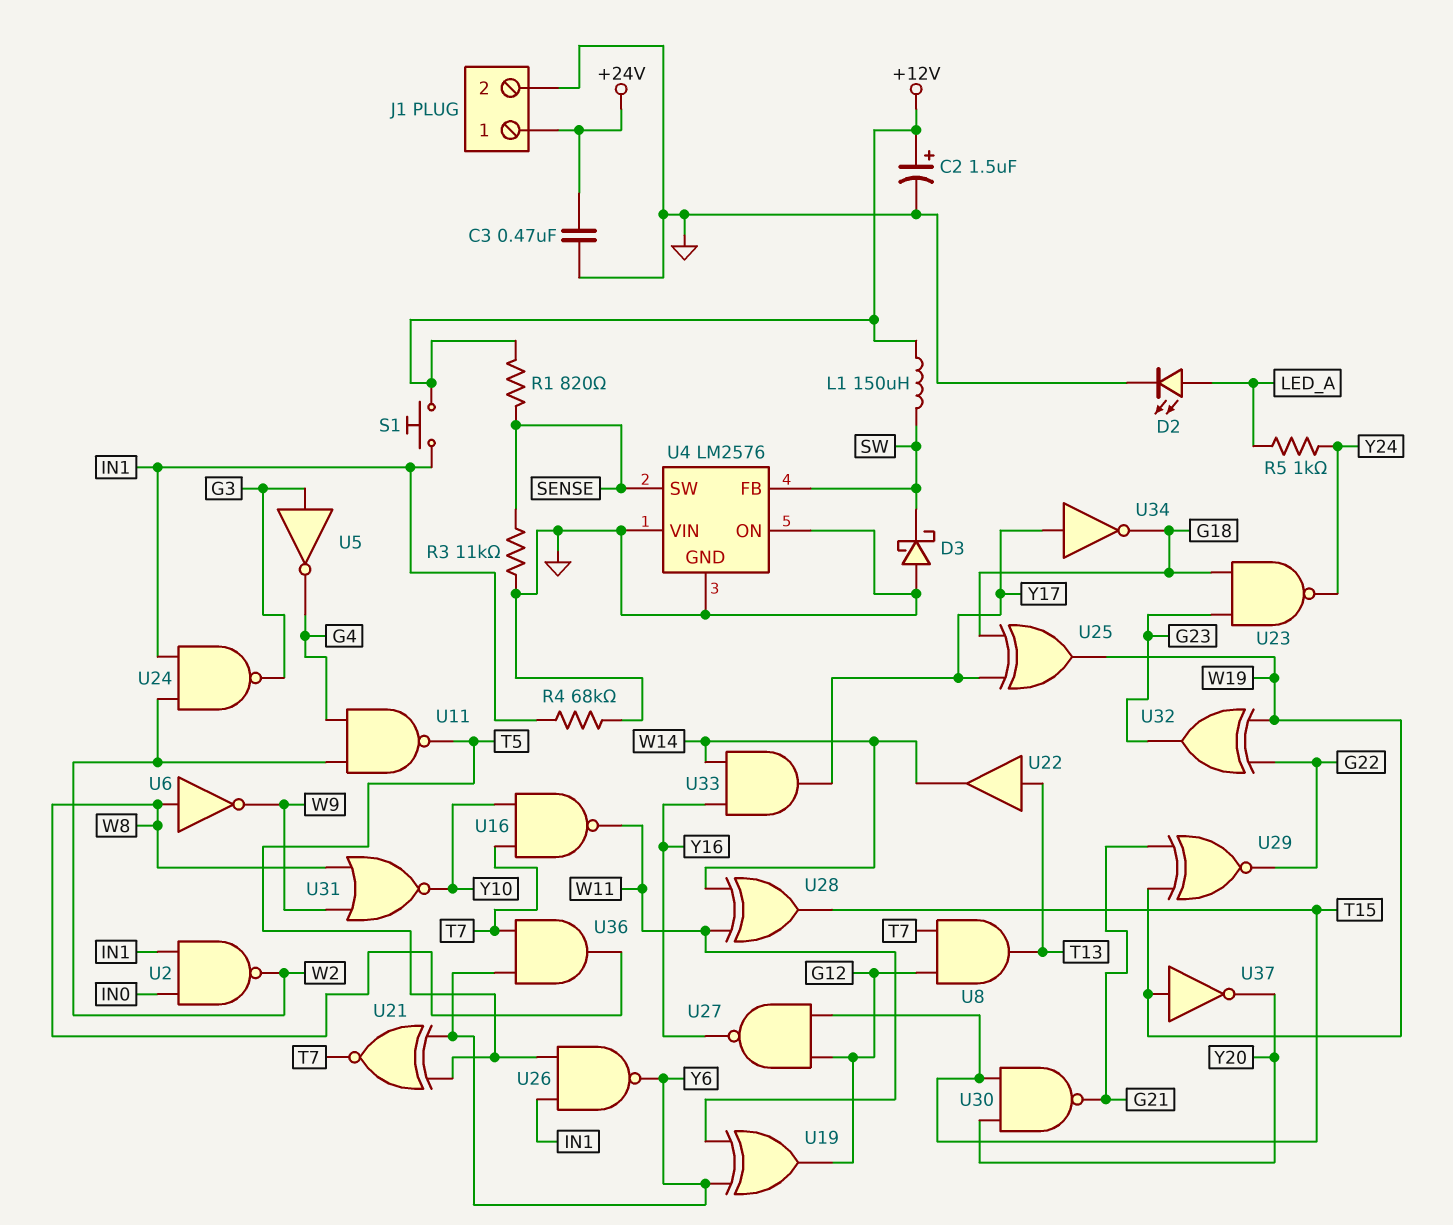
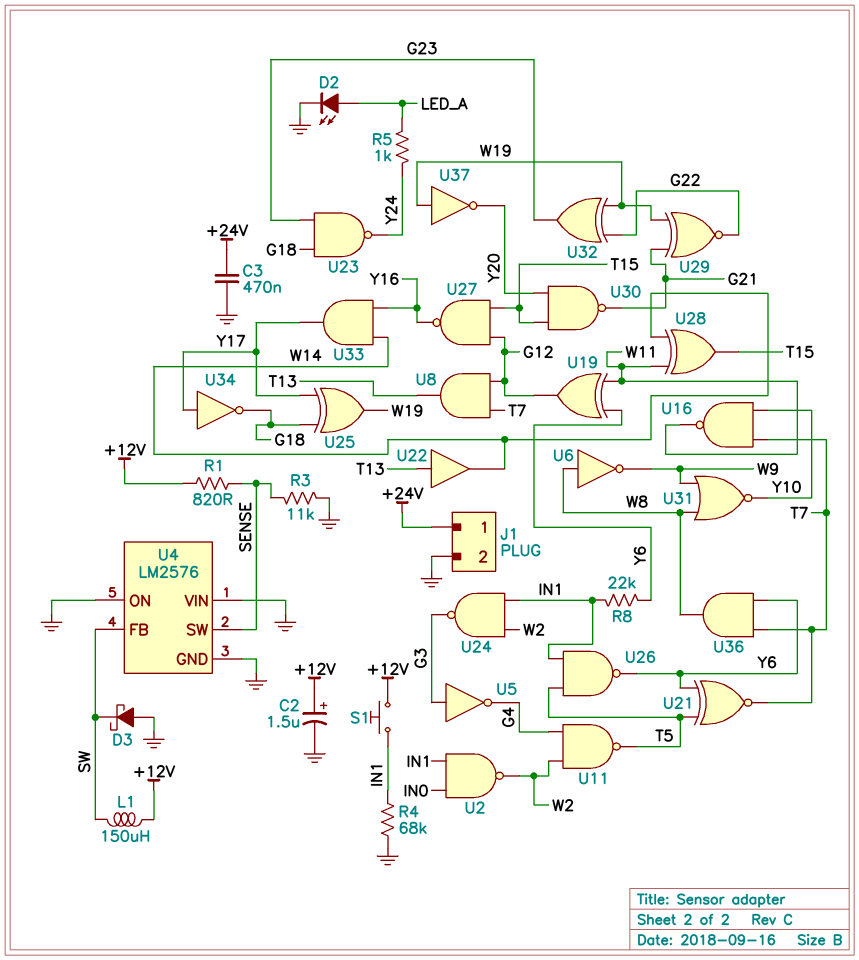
R8: none -> 22k (IN1, Y6)

